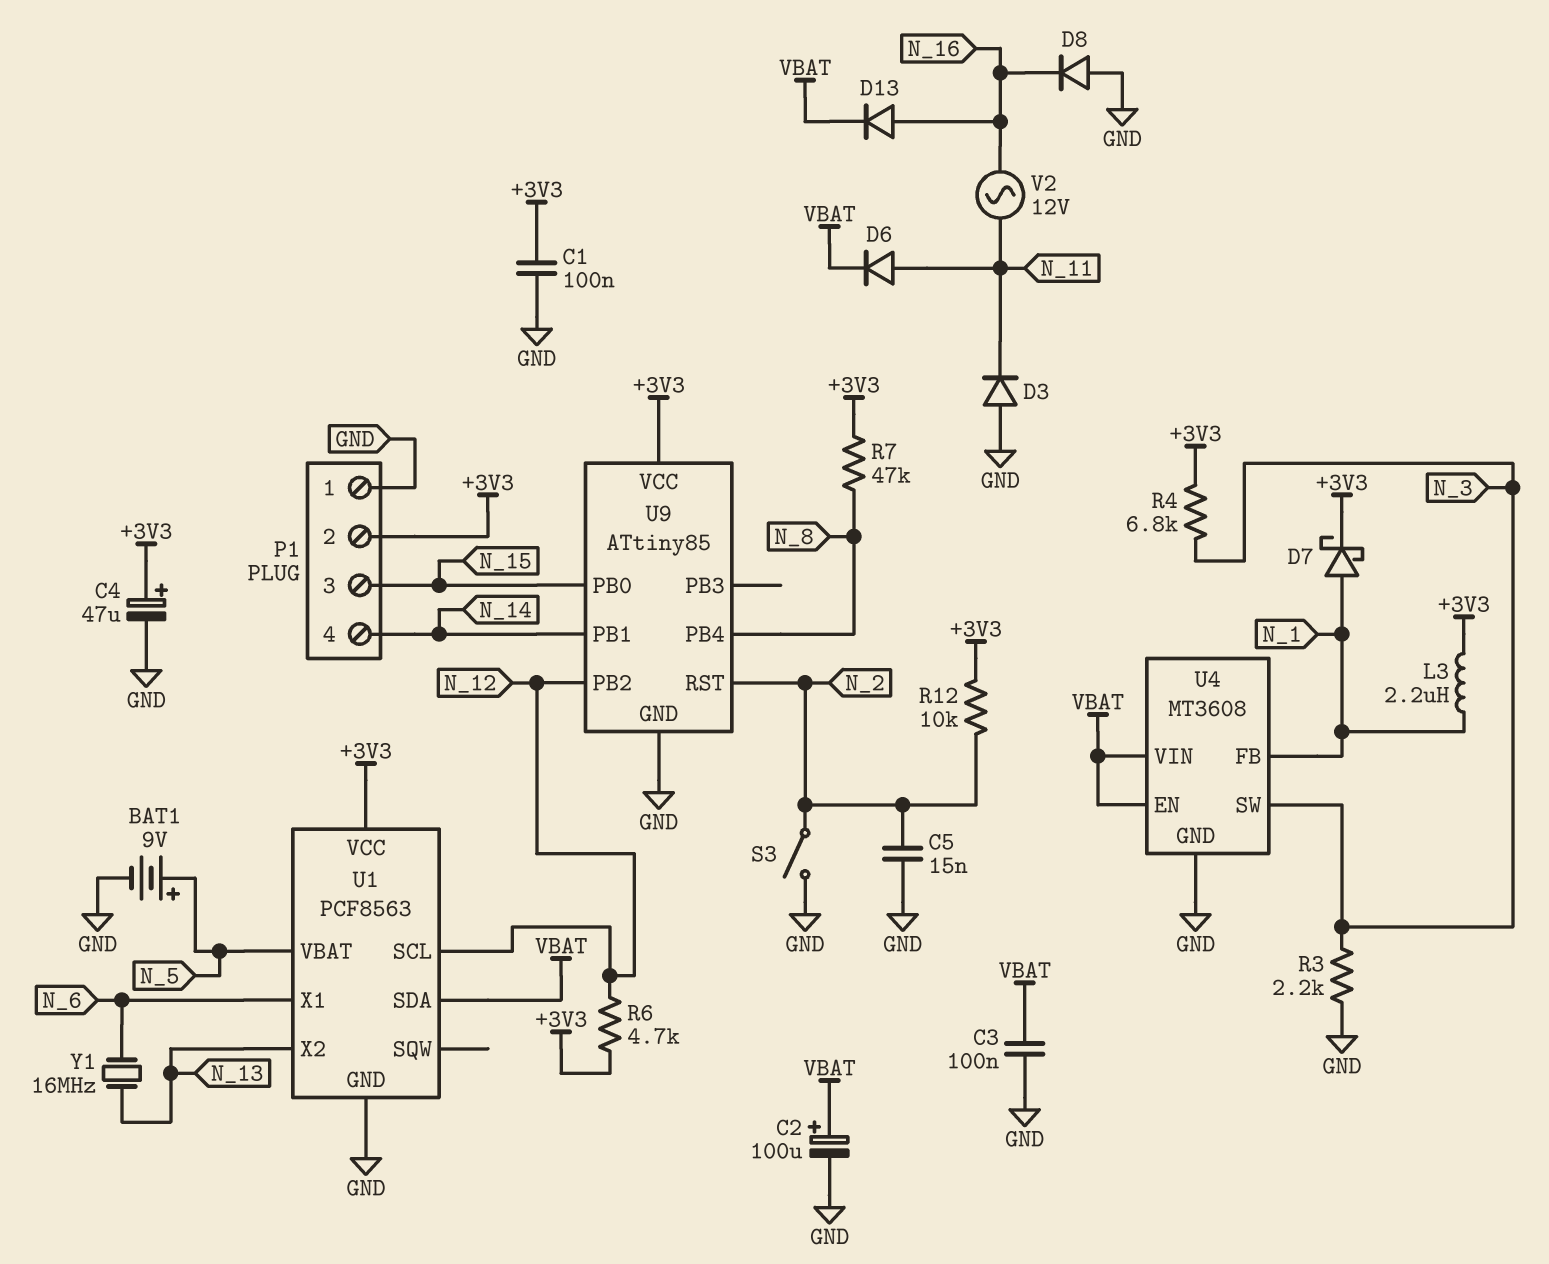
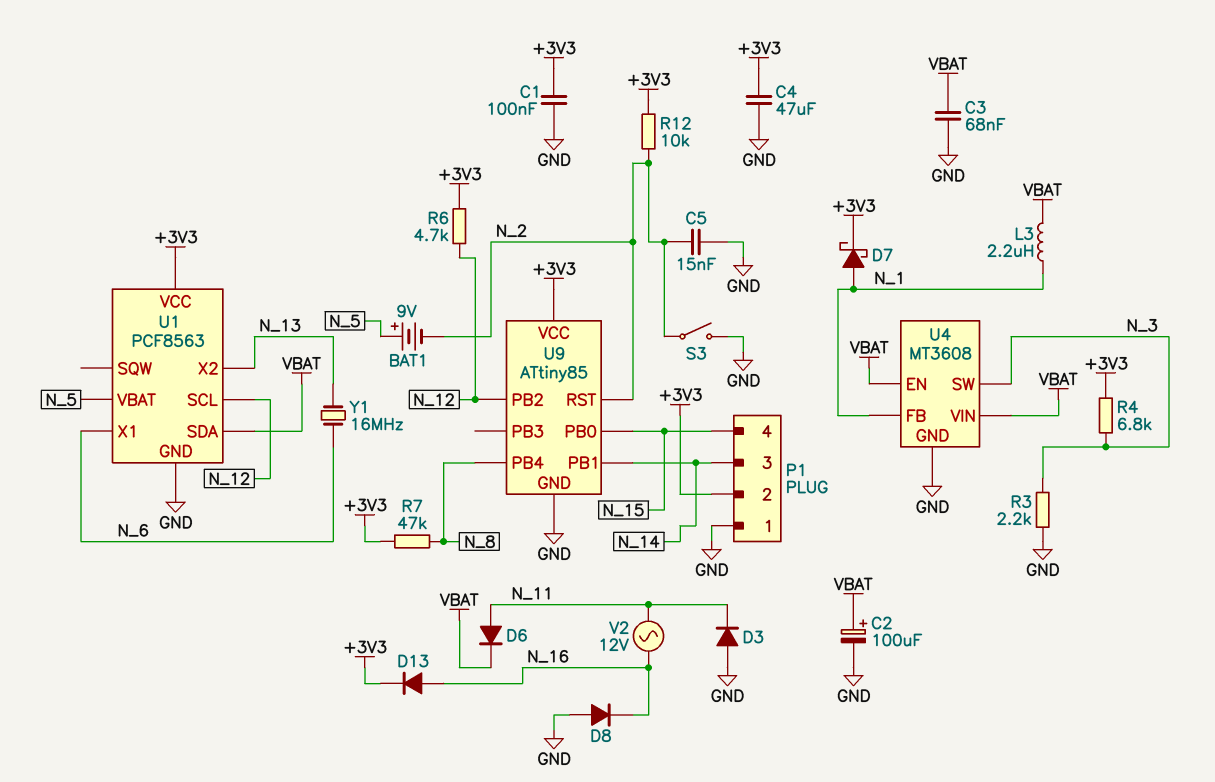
BAT1: 9V (plus N_5, minus GND) -> 9V (plus N_5, minus N_2)
C3: 100nF (GND, VBAT) -> 68nF (GND, VBAT)
C4: 47uF (plus +3V3, minus GND) -> 47uF (+3V3, GND)
D13: diode (A N_16, K VBAT) -> diode (A N_16, K +3V3)
L3: 2.2uH (+3V3, N_1) -> 2.2uH (N_1, VBAT)
P1 pin 3: N_15 -> N_14
P1 pin 4: N_14 -> N_15

